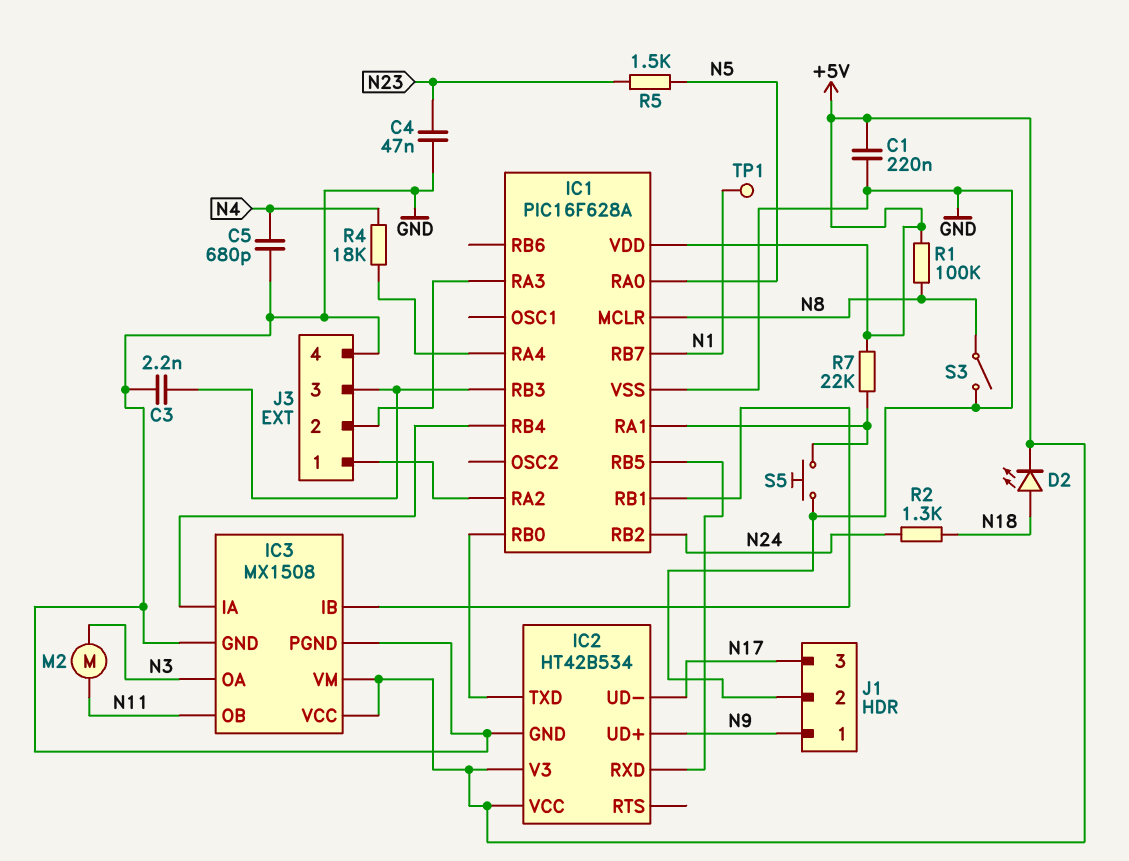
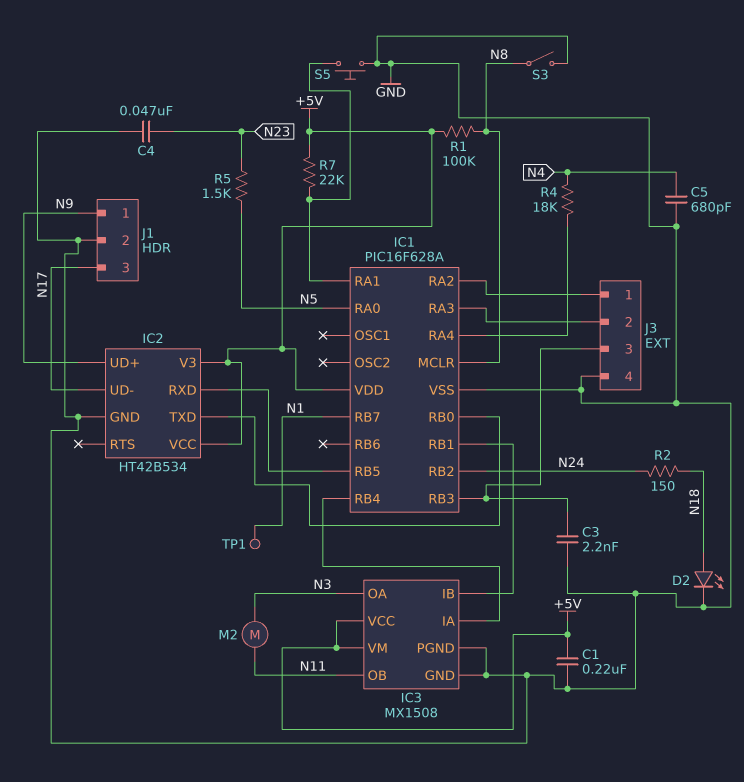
D2: LED (A N18, K +5V) -> LED (A N18, K GND)
R2: 1.3k (N18, N24) -> 150 (N18, N24)

